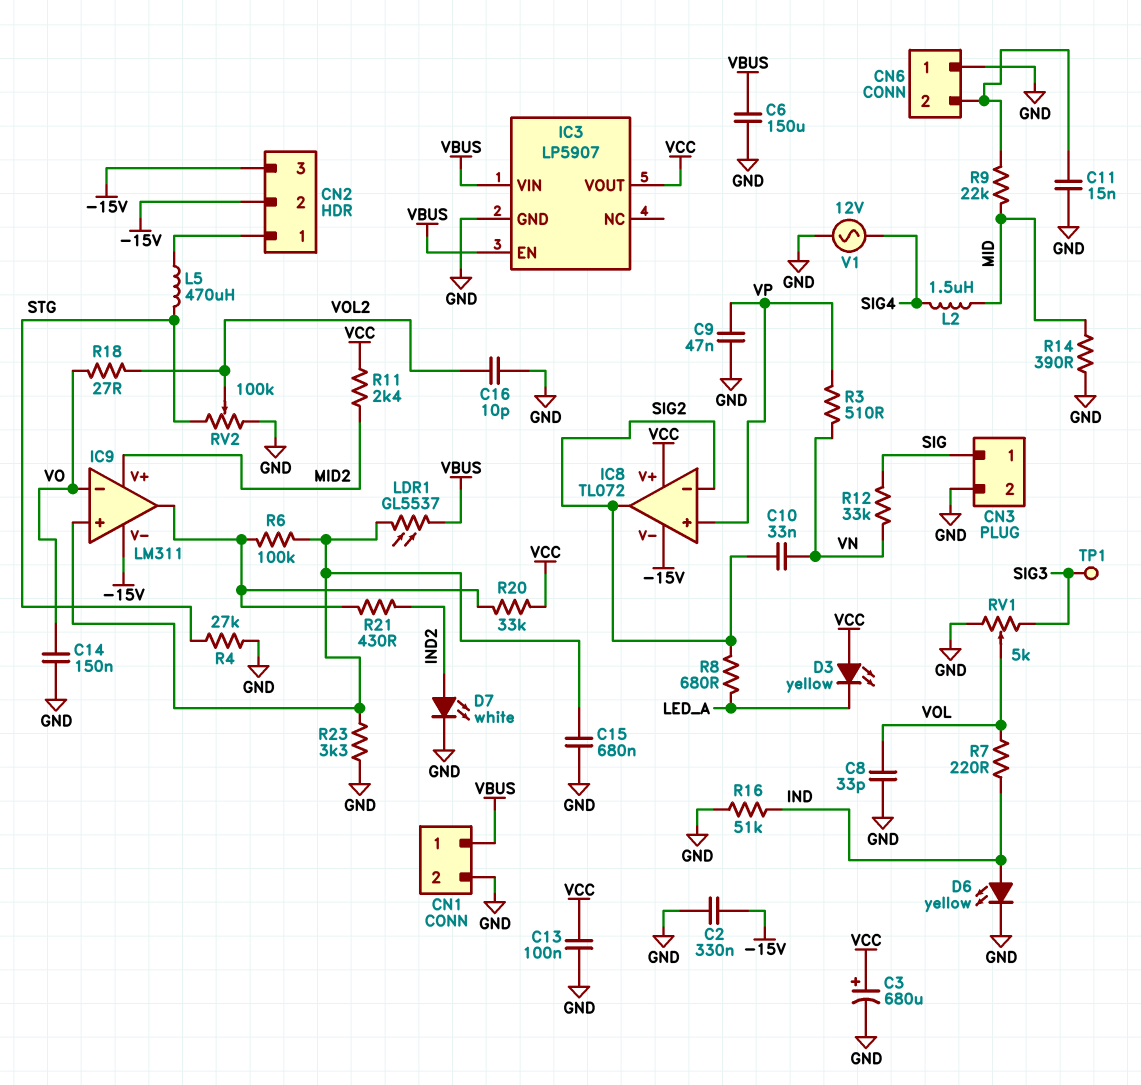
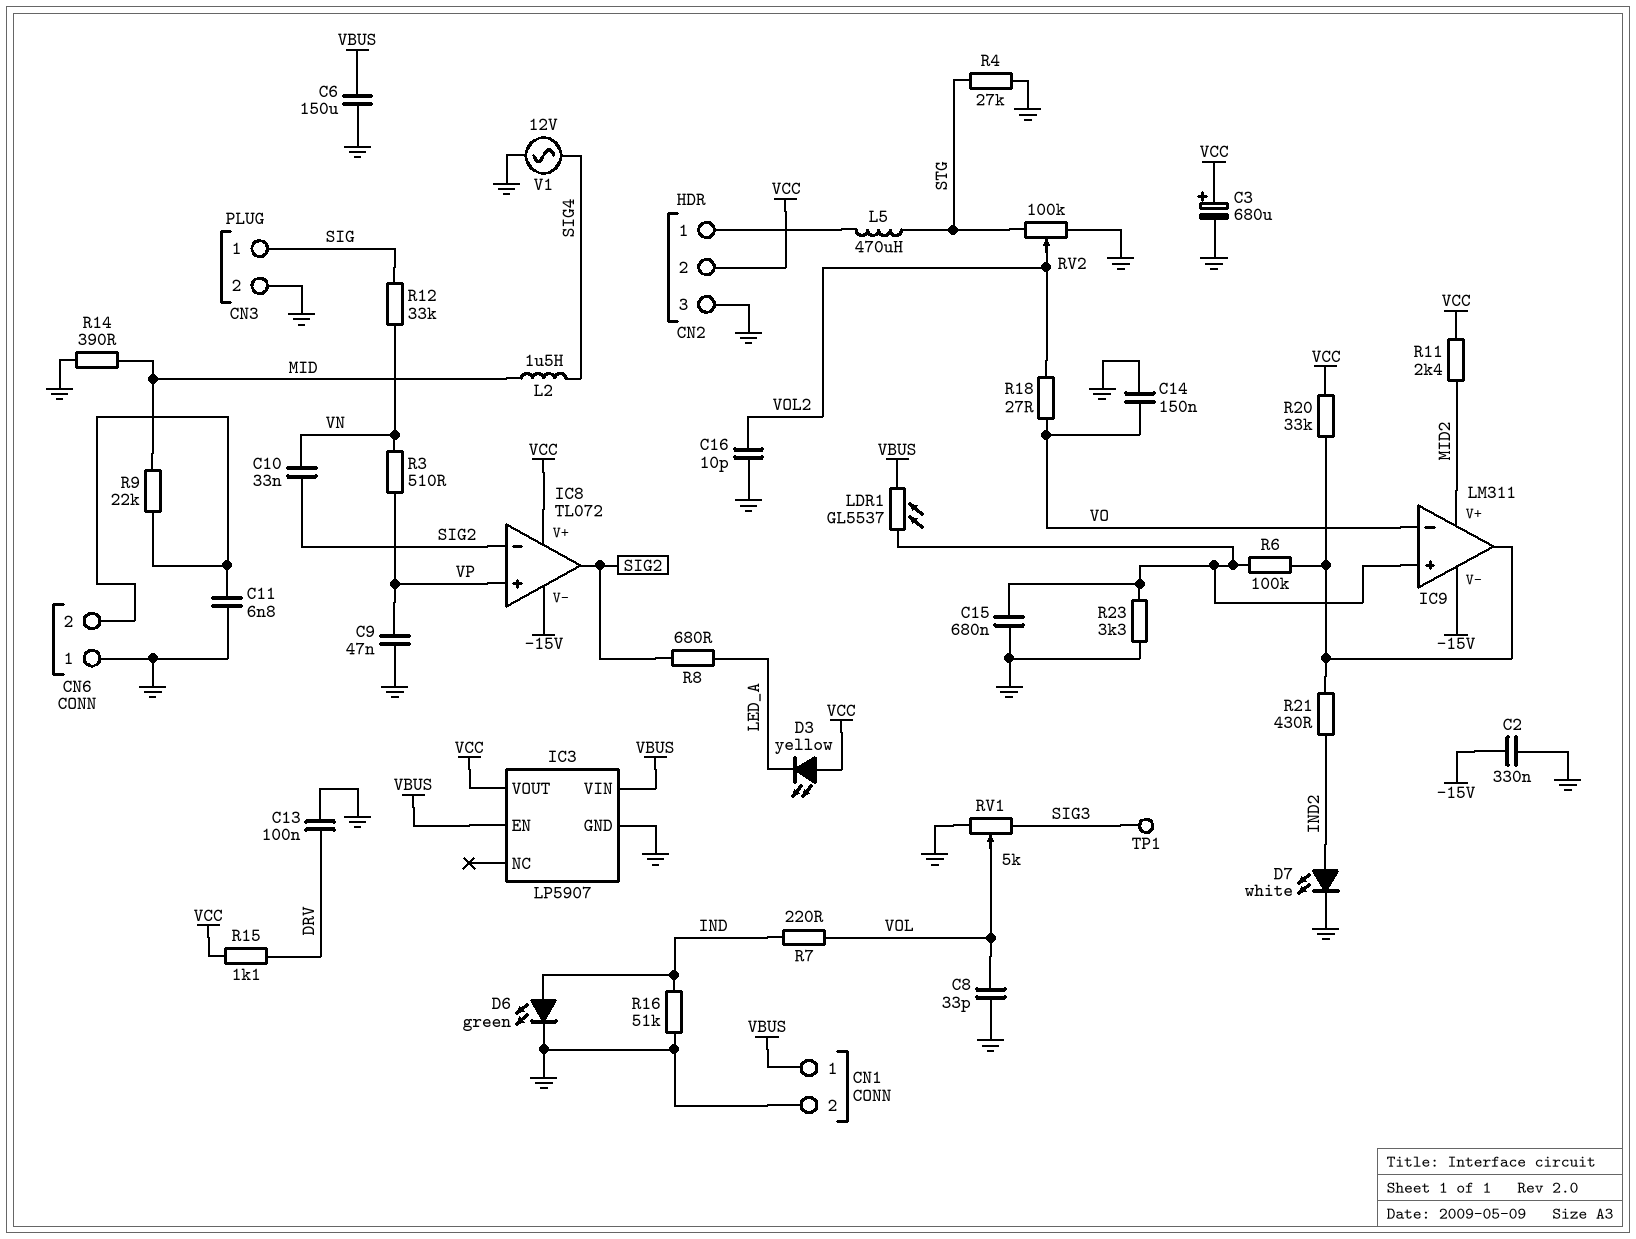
C11: 15nF (CN6/2, GND) -> 6.8nF (CN6/2, GND)
C13: 100nF (GND, VCC) -> 100nF (DRV, GND)
CN2 pin 2: -15V -> VCC
CN2 pin 3: -15V -> GND
D6: LED yellow (A IND, K GND) -> LED green (A IND, K GND)
R15: none -> 1.1k (DRV, VCC)

